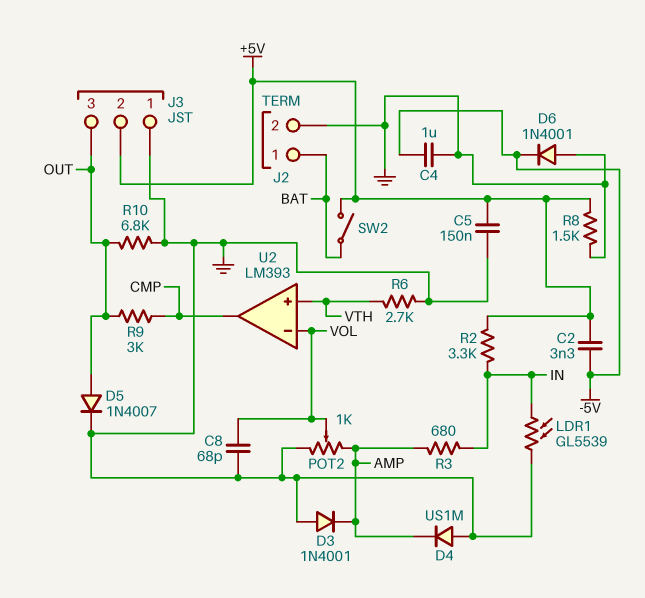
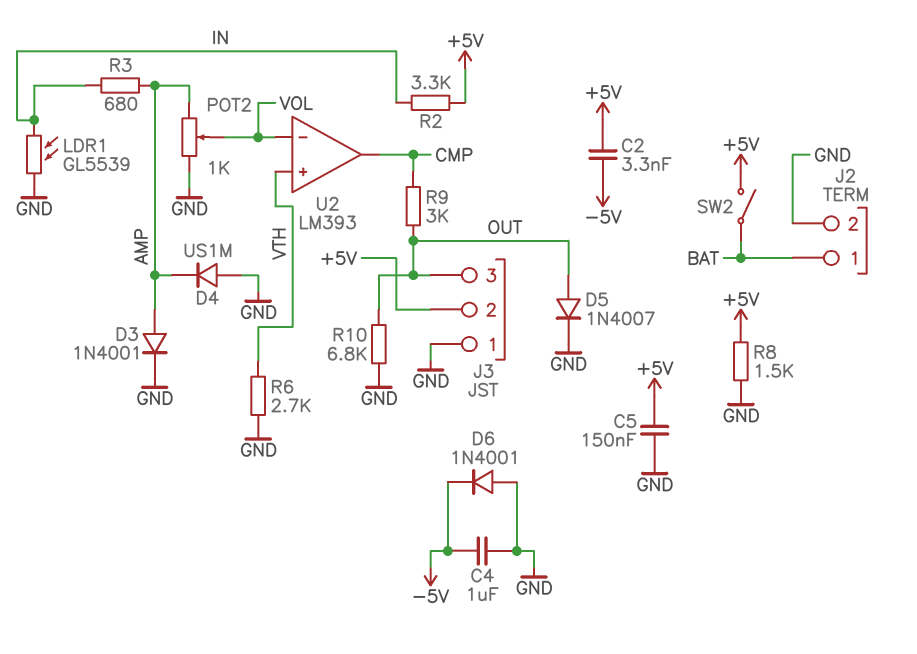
C8: 68pF (GND, VOL) -> none
D3: diode 1N4001 (A GND, K AMP) -> diode 1N4001 (A AMP, K GND)

